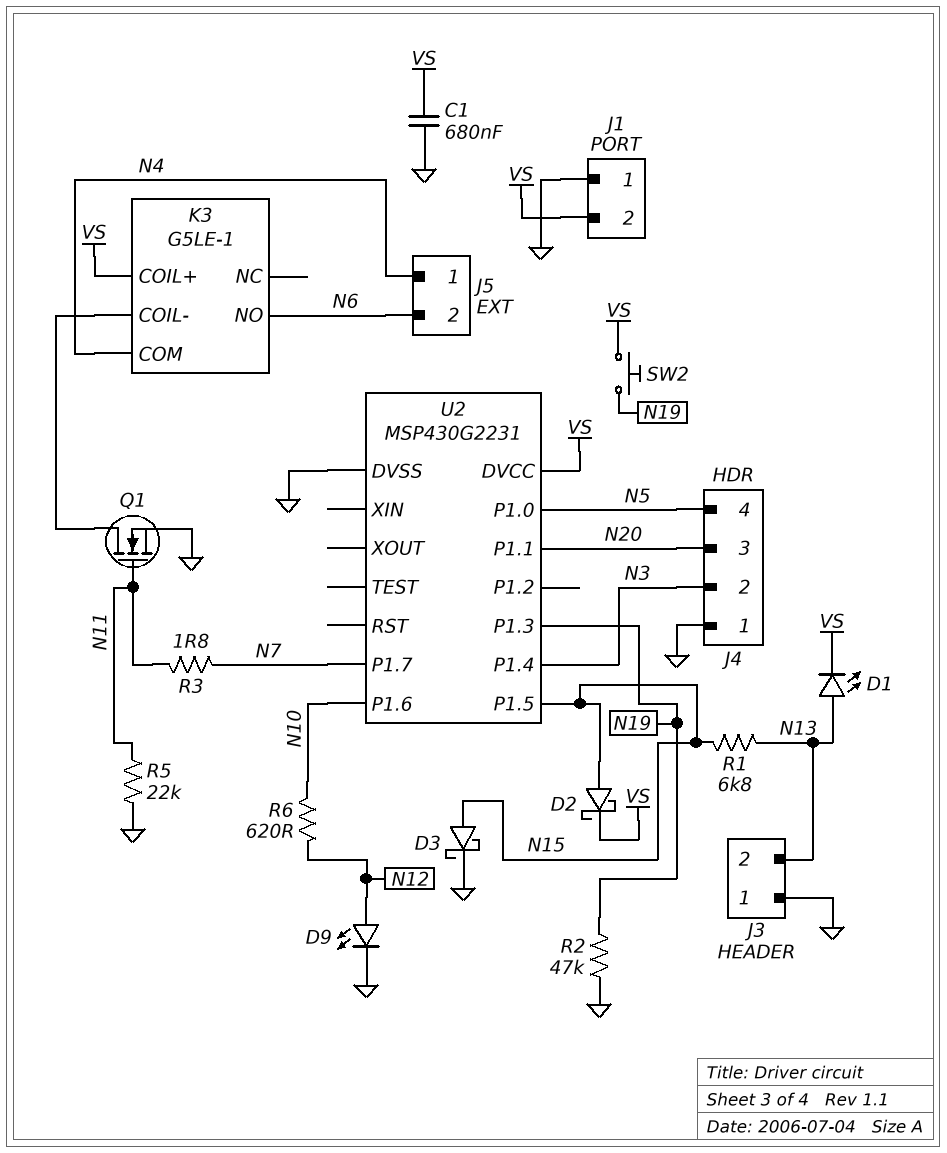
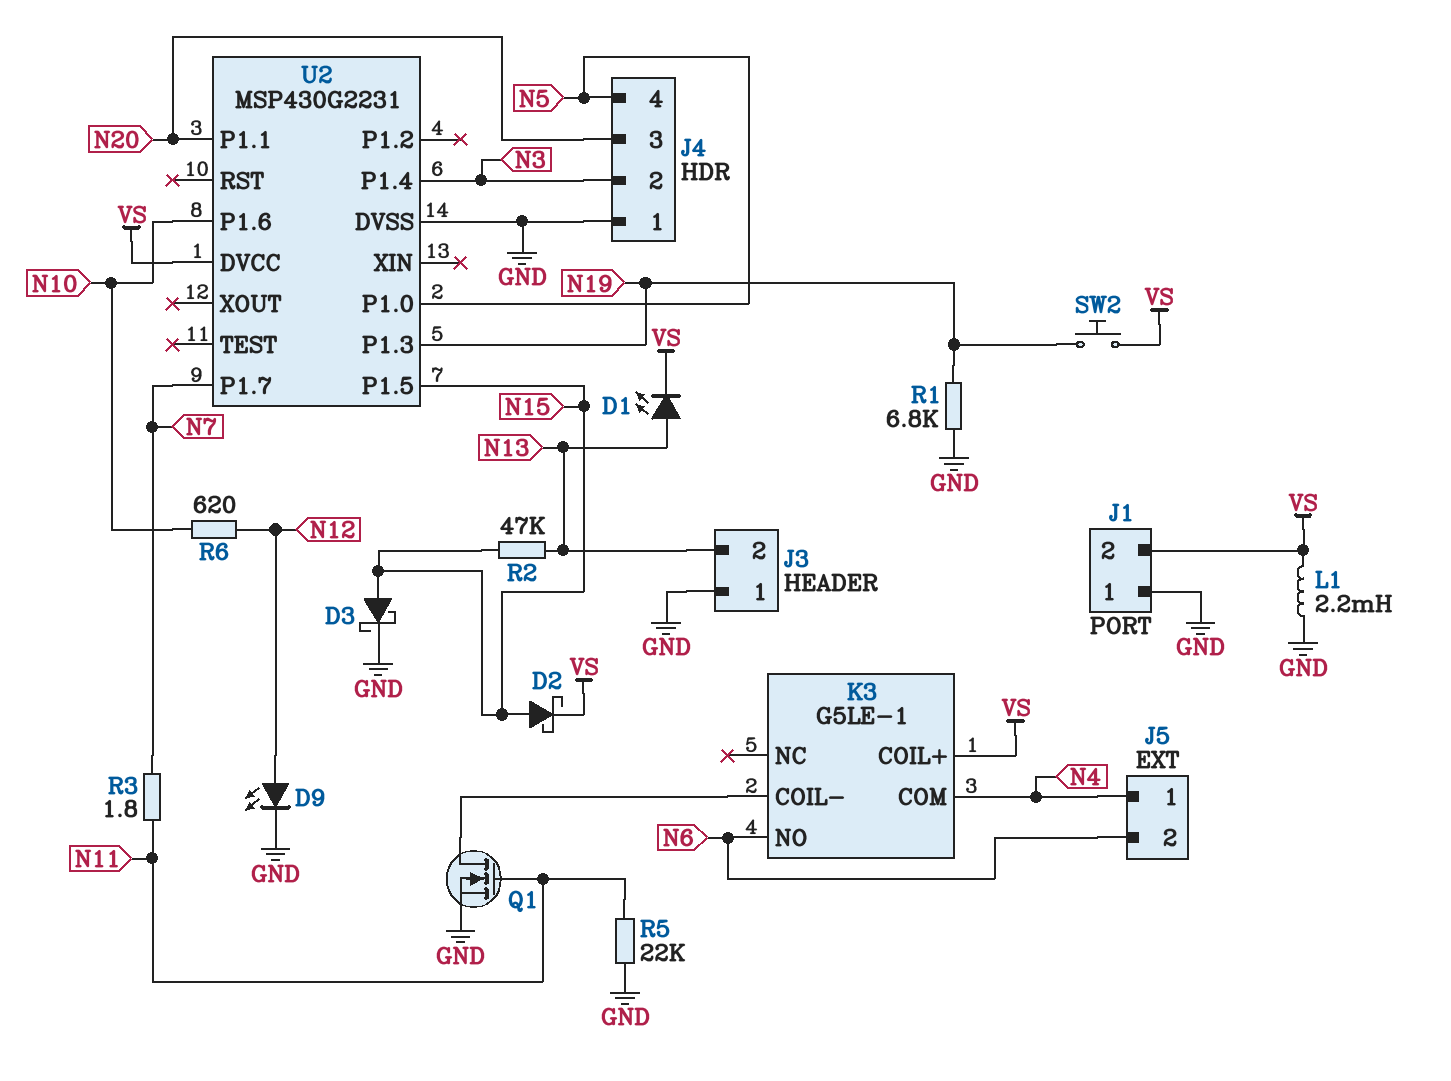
C1: 680nF (GND, VS) -> none
L1: none -> 2.2mH (GND, VS)
R1: 6.8k (N13, N15) -> 6.8k (GND, N19)
R2: 47k (GND, N19) -> 47k (N13, N15)

